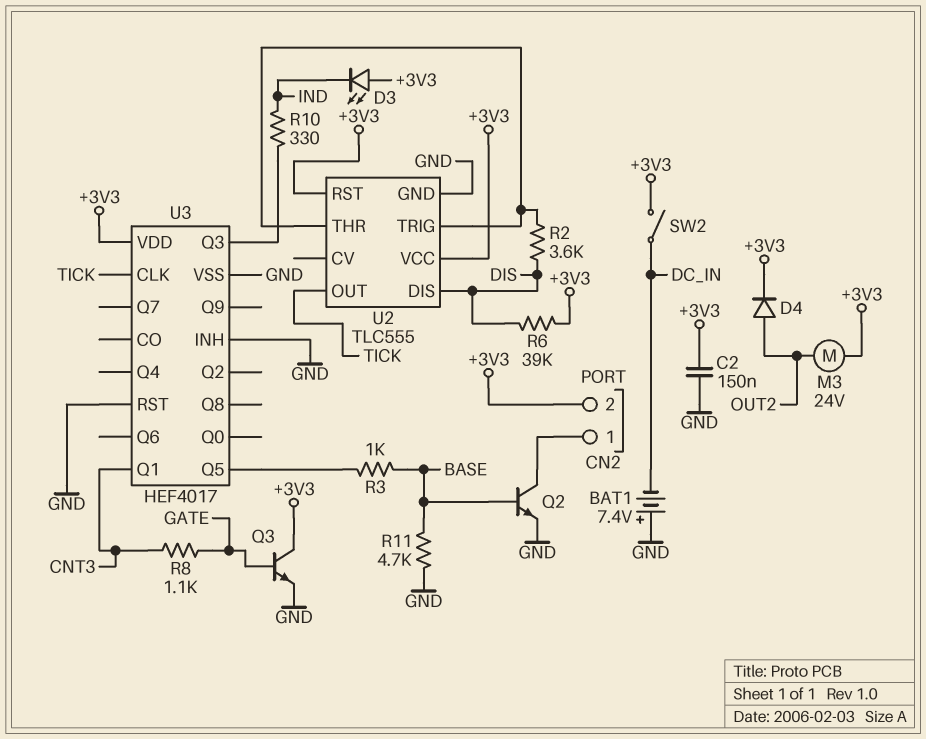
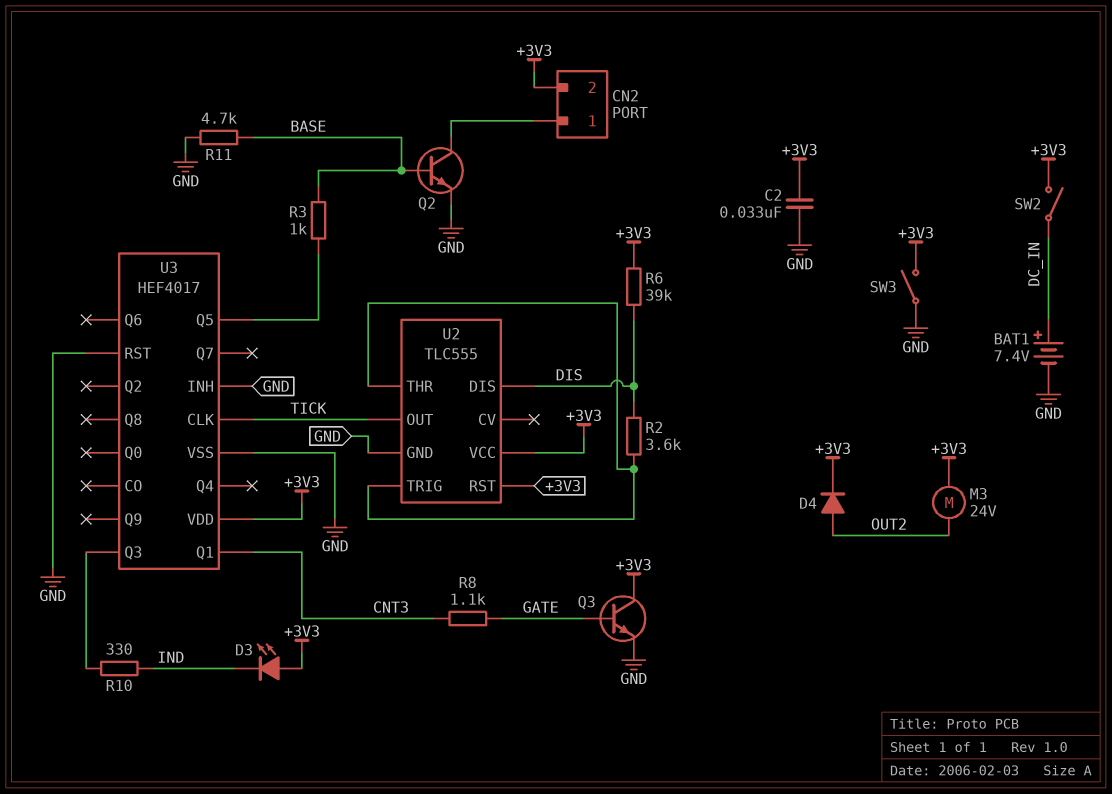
BAT1: 7.4V (plus GND, minus DC_IN) -> 7.4V (plus DC_IN, minus GND)
C2: 150nF (+3V3, GND) -> 33nF (+3V3, GND)
SW3: none -> switch (+3V3, GND)

